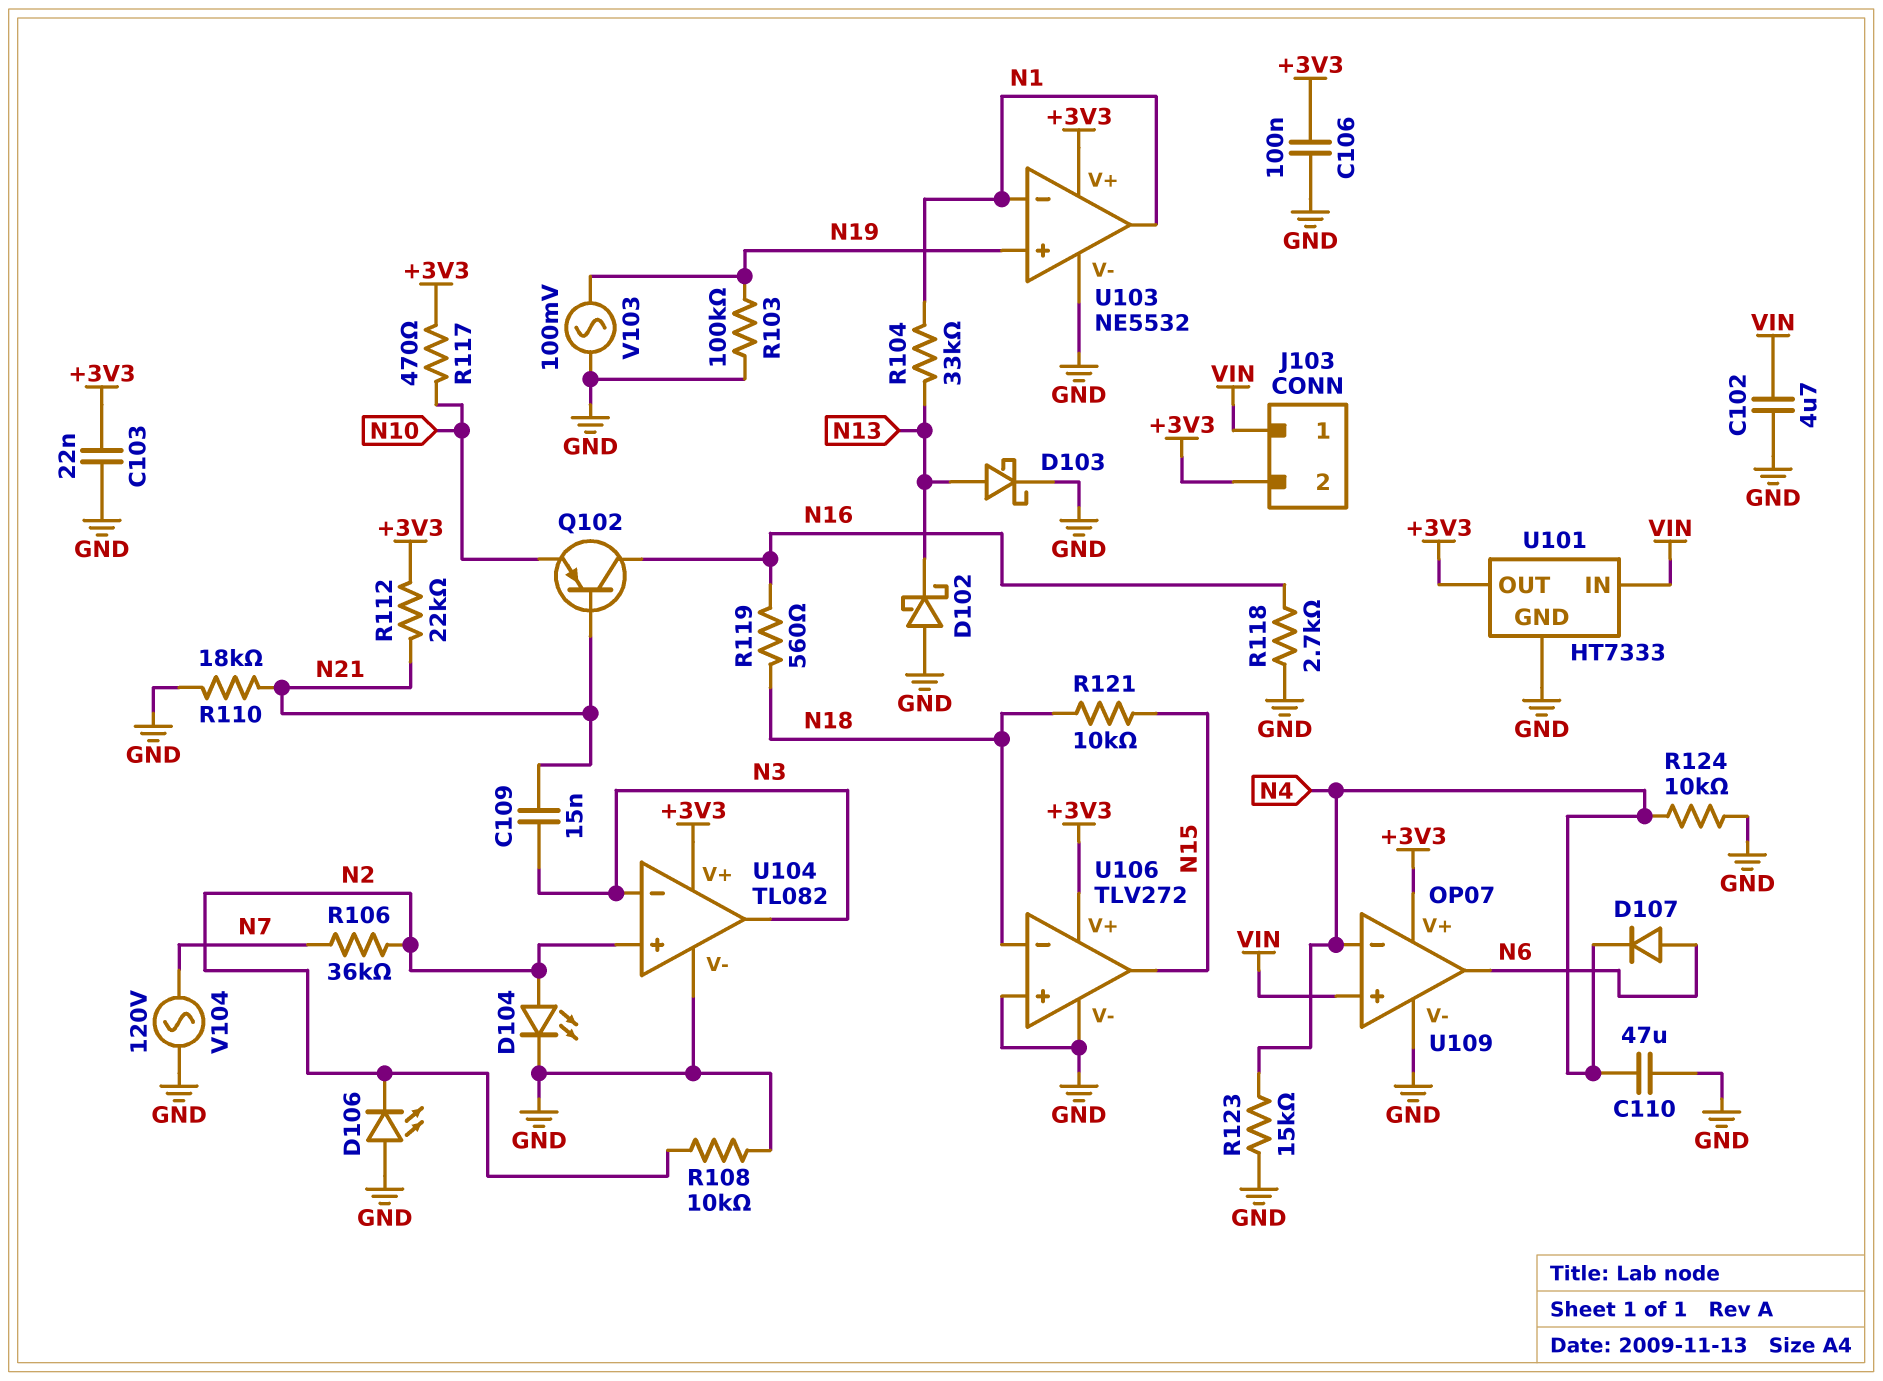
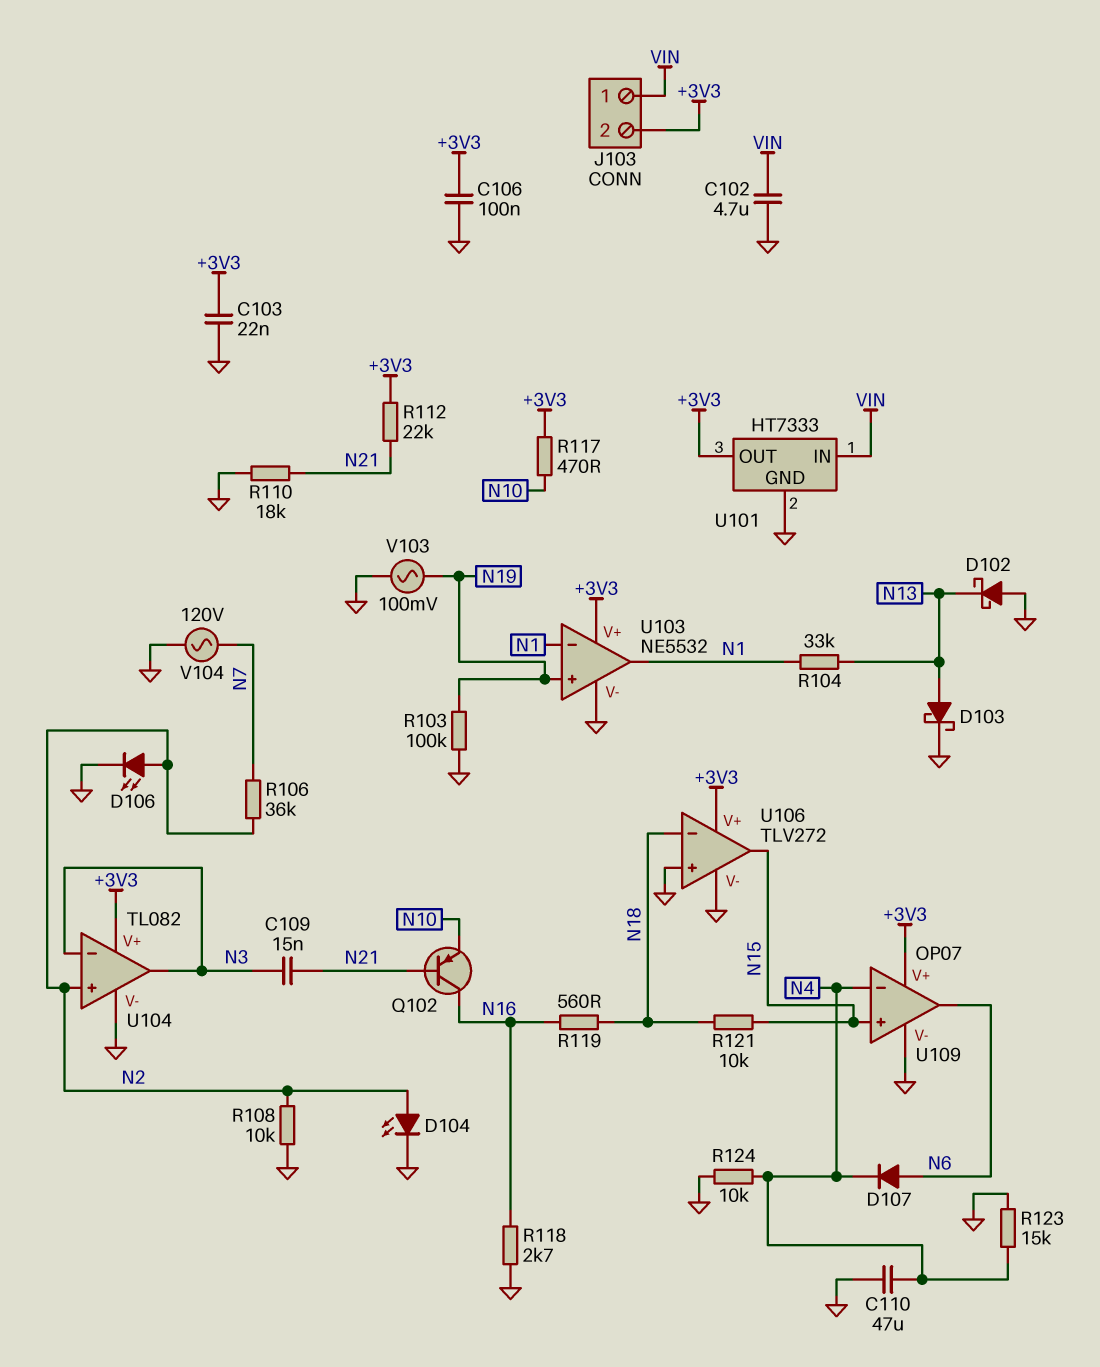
D106: LED (A GND, K N2) -> LED (A N2, K GND)
U109 pin in+: VIN -> N15

